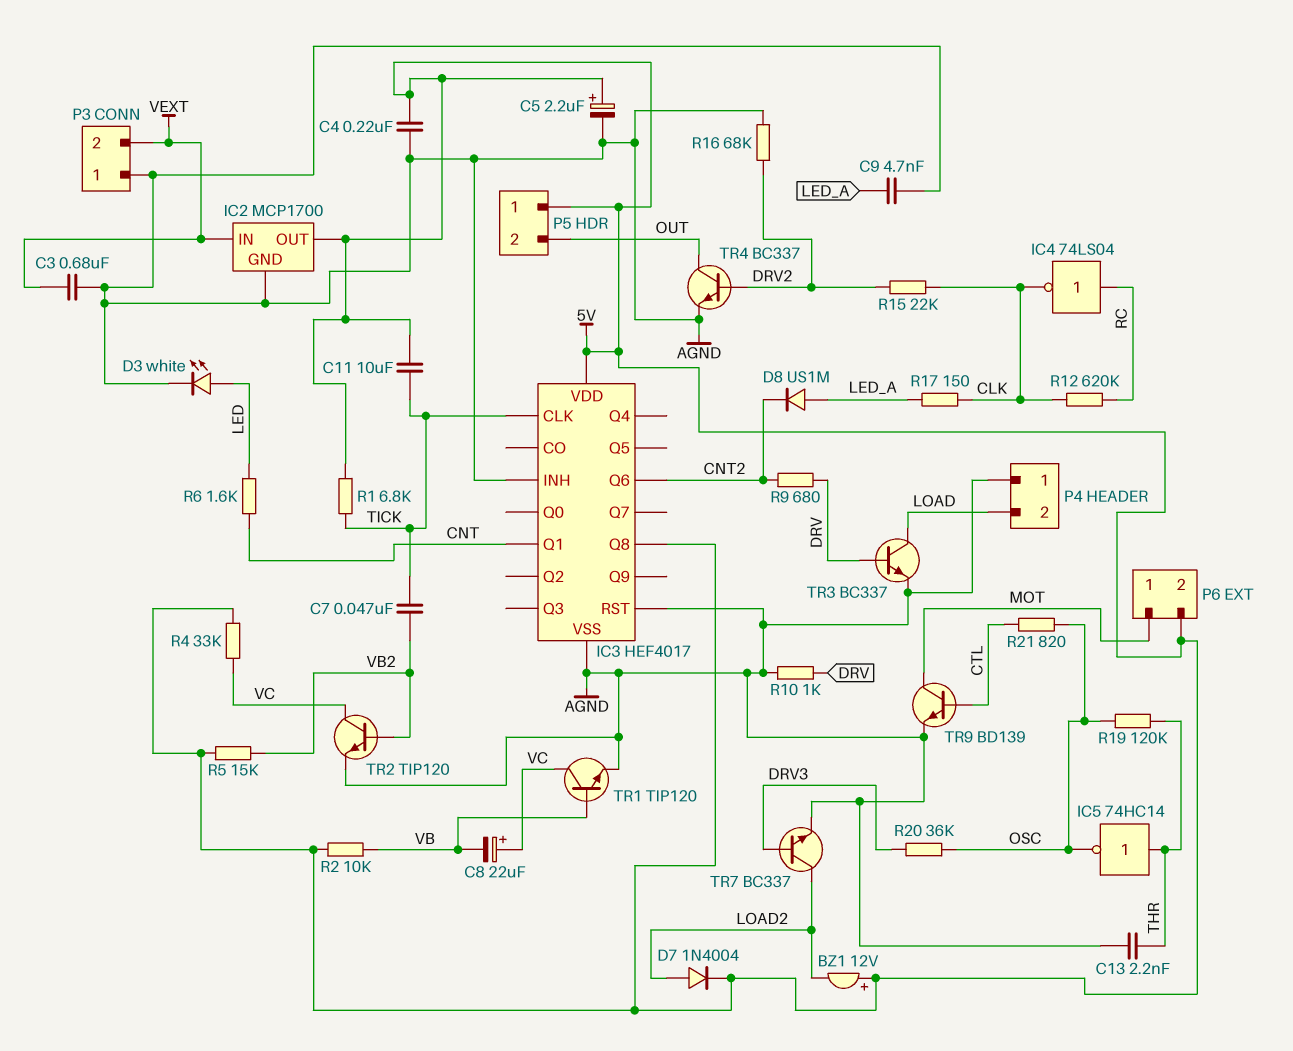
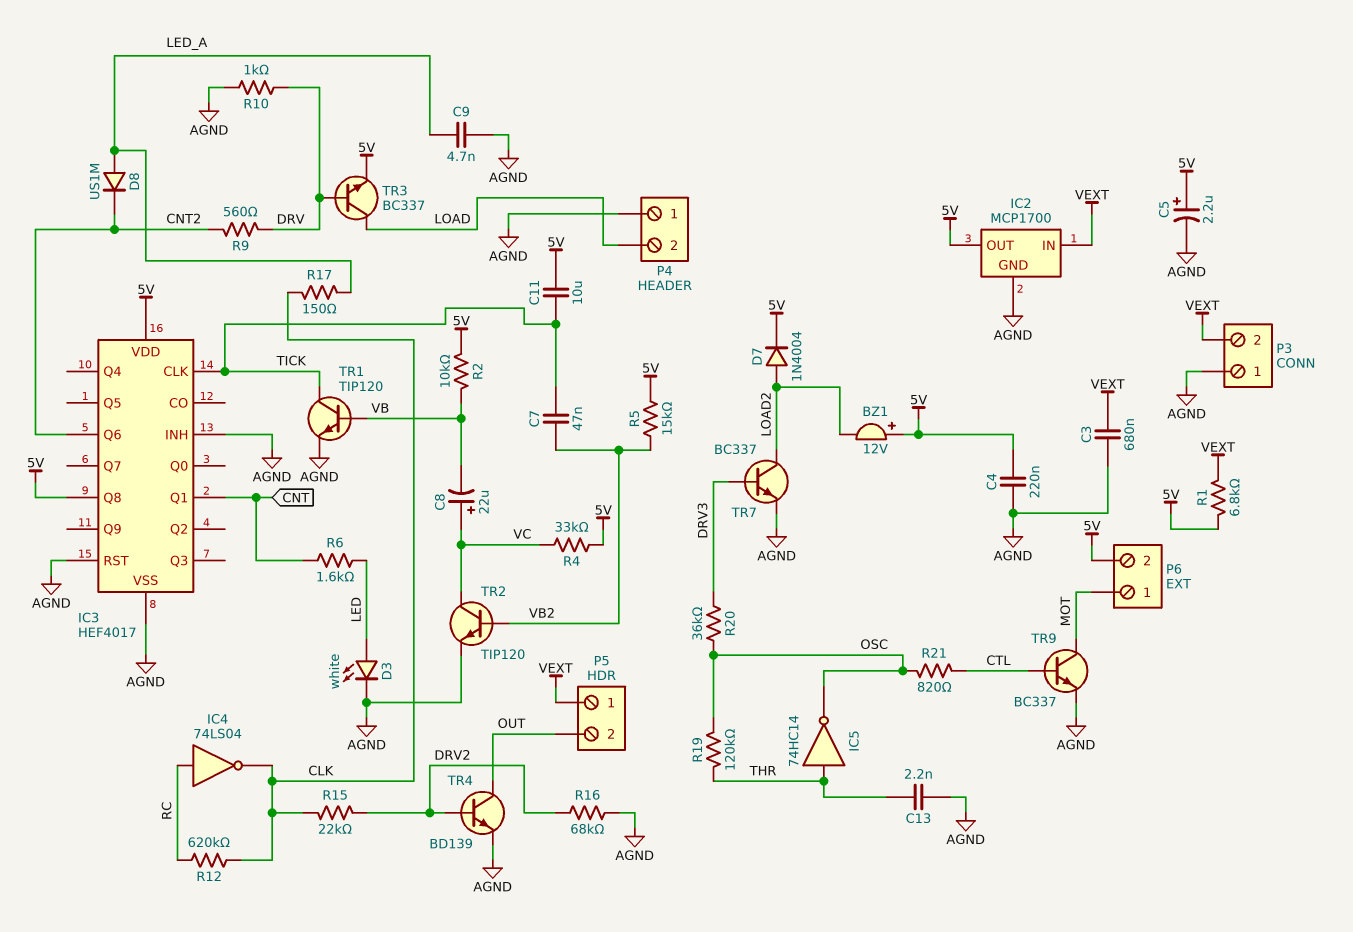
P5 pin 1: 5V -> VEXT
R1: 6.8k (5V, TICK) -> 6.8k (5V, VEXT)
R9: 680 (CNT2, DRV) -> 560 (CNT2, DRV)
TR1: NPN TIP120 (B VB, C VC, E AGND) -> NPN TIP120 (B VB, C TICK, E AGND)
TR3: NPN BC337 (B DRV, C LOAD, E AGND) -> NPN BC337 (B DRV, C LOAD, E 5V)
TR4: NPN BC337 (B DRV2, C OUT, E AGND) -> NPN BD139 (B DRV2, C OUT, E AGND)
TR9: NPN BD139 (B CTL, C MOT, E AGND) -> NPN BC337 (B CTL, C MOT, E AGND)

